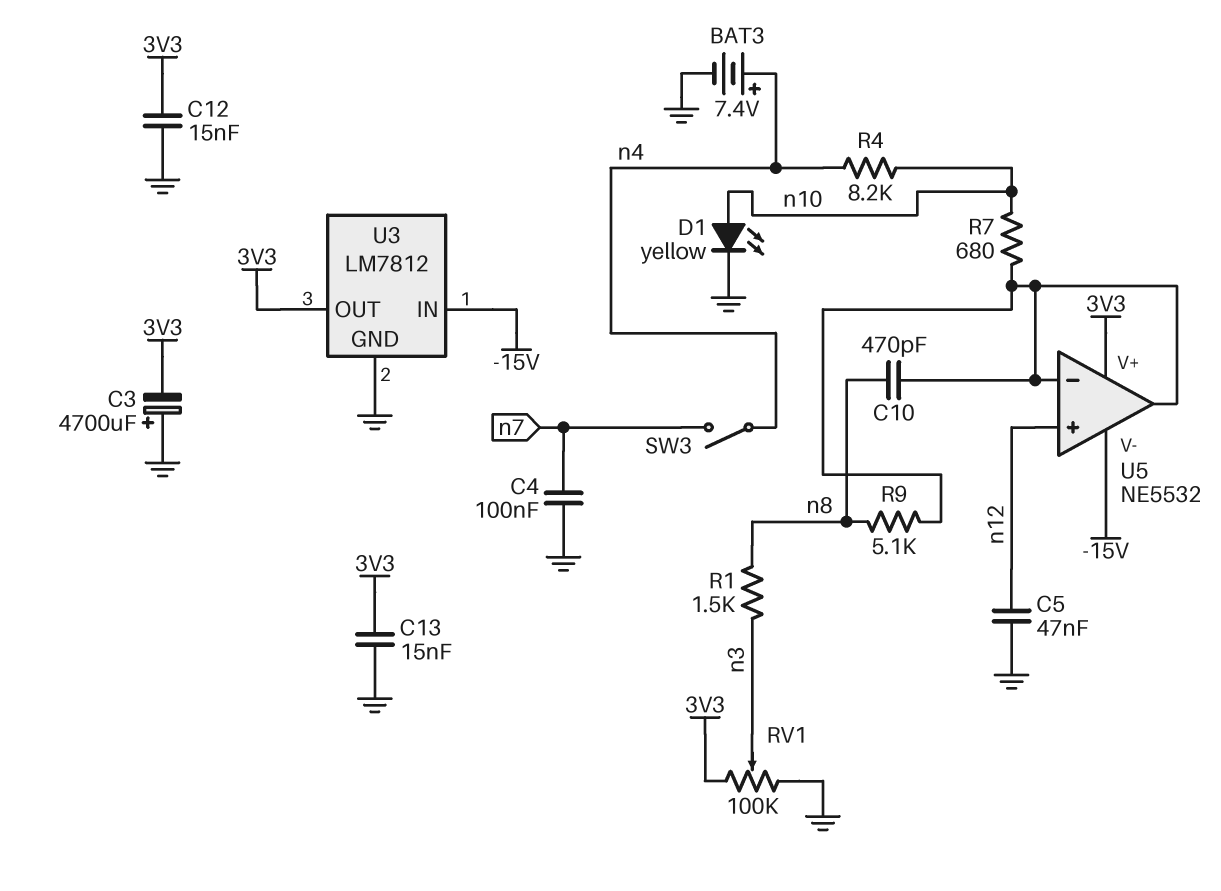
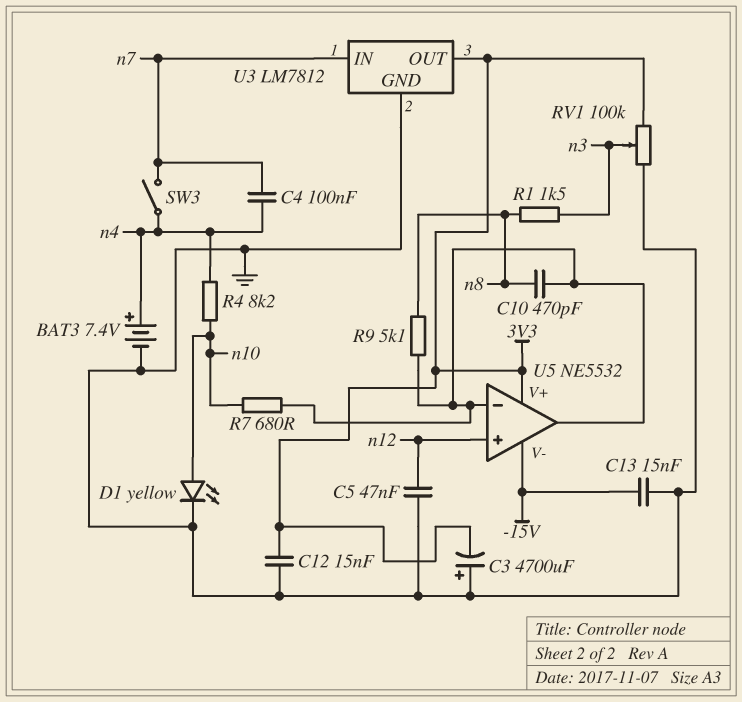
C4: 100nF (GND, n7) -> 100nF (n4, n7)
C13: 15nF (3V3, GND) -> 15nF (-15V, GND)
U3 pin IN: -15V -> n7

